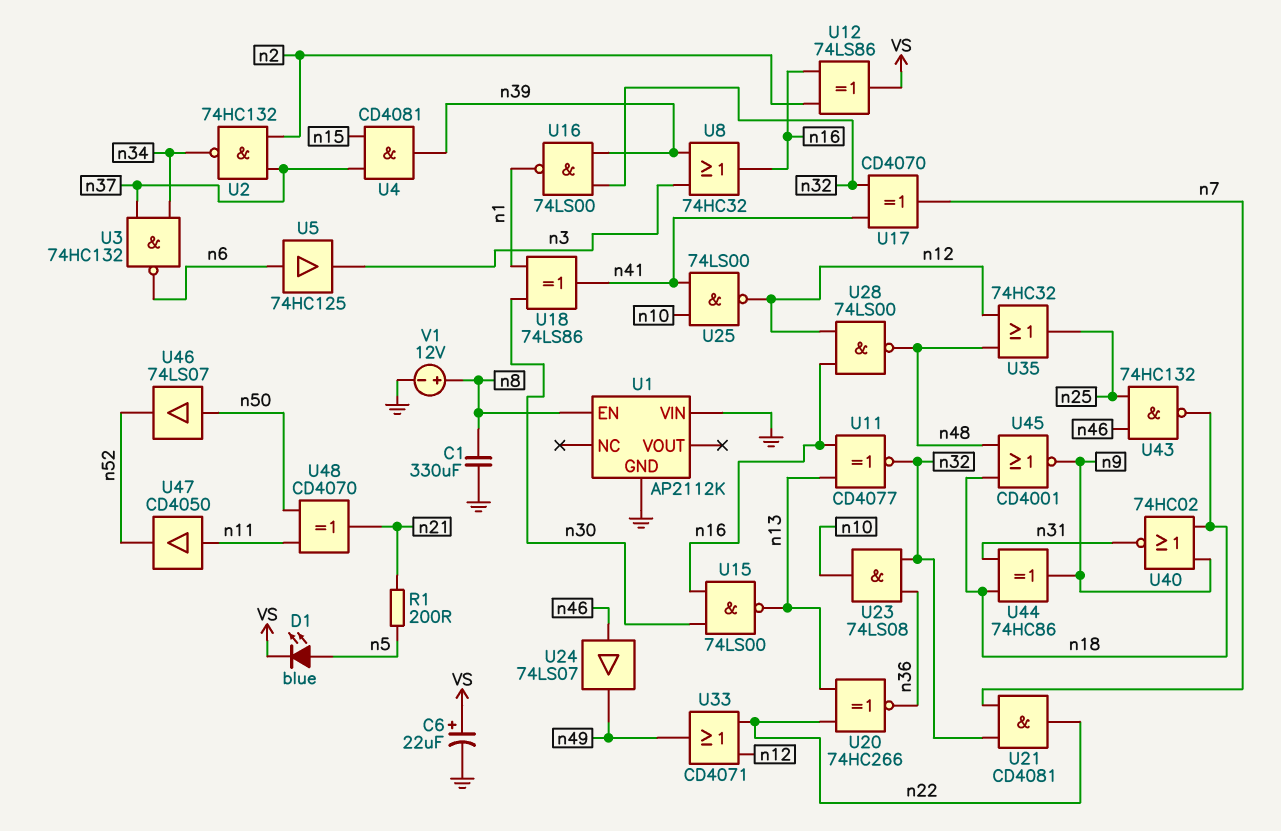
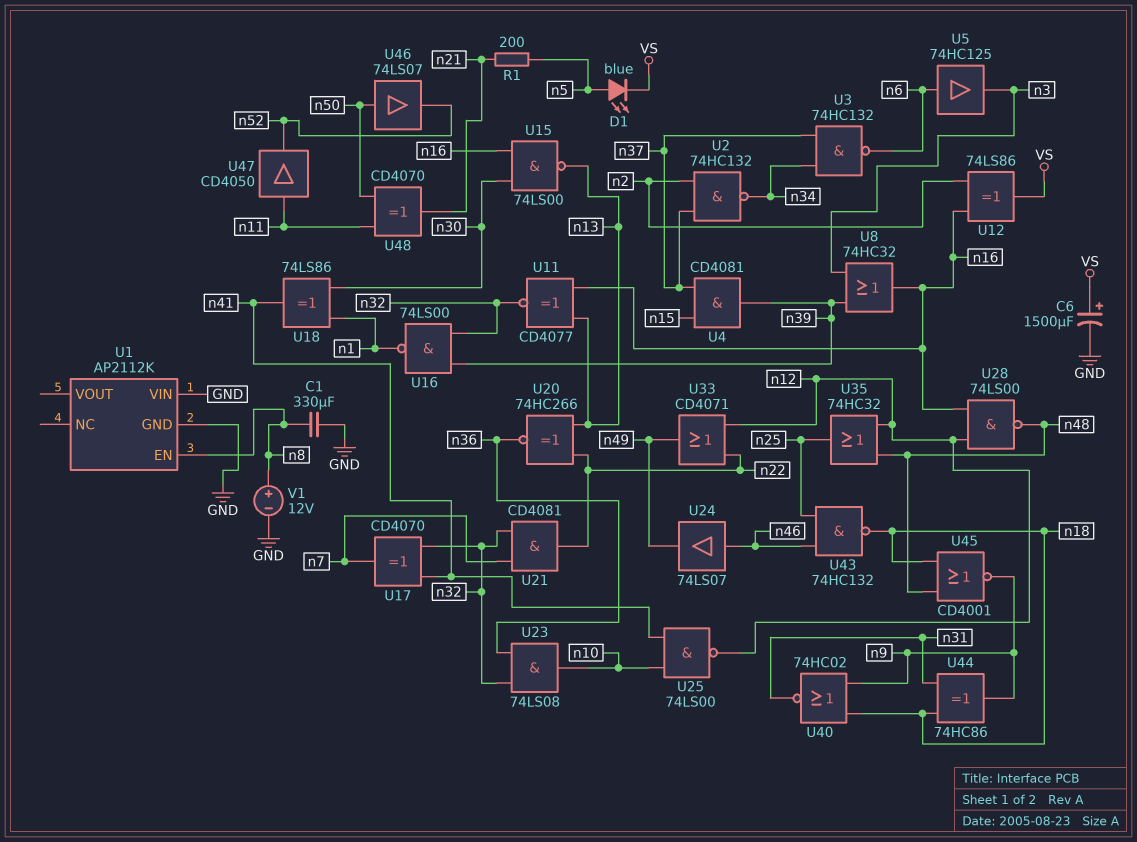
C6: 22uF (plus VS, minus GND) -> 1500uF (plus VS, minus GND)

